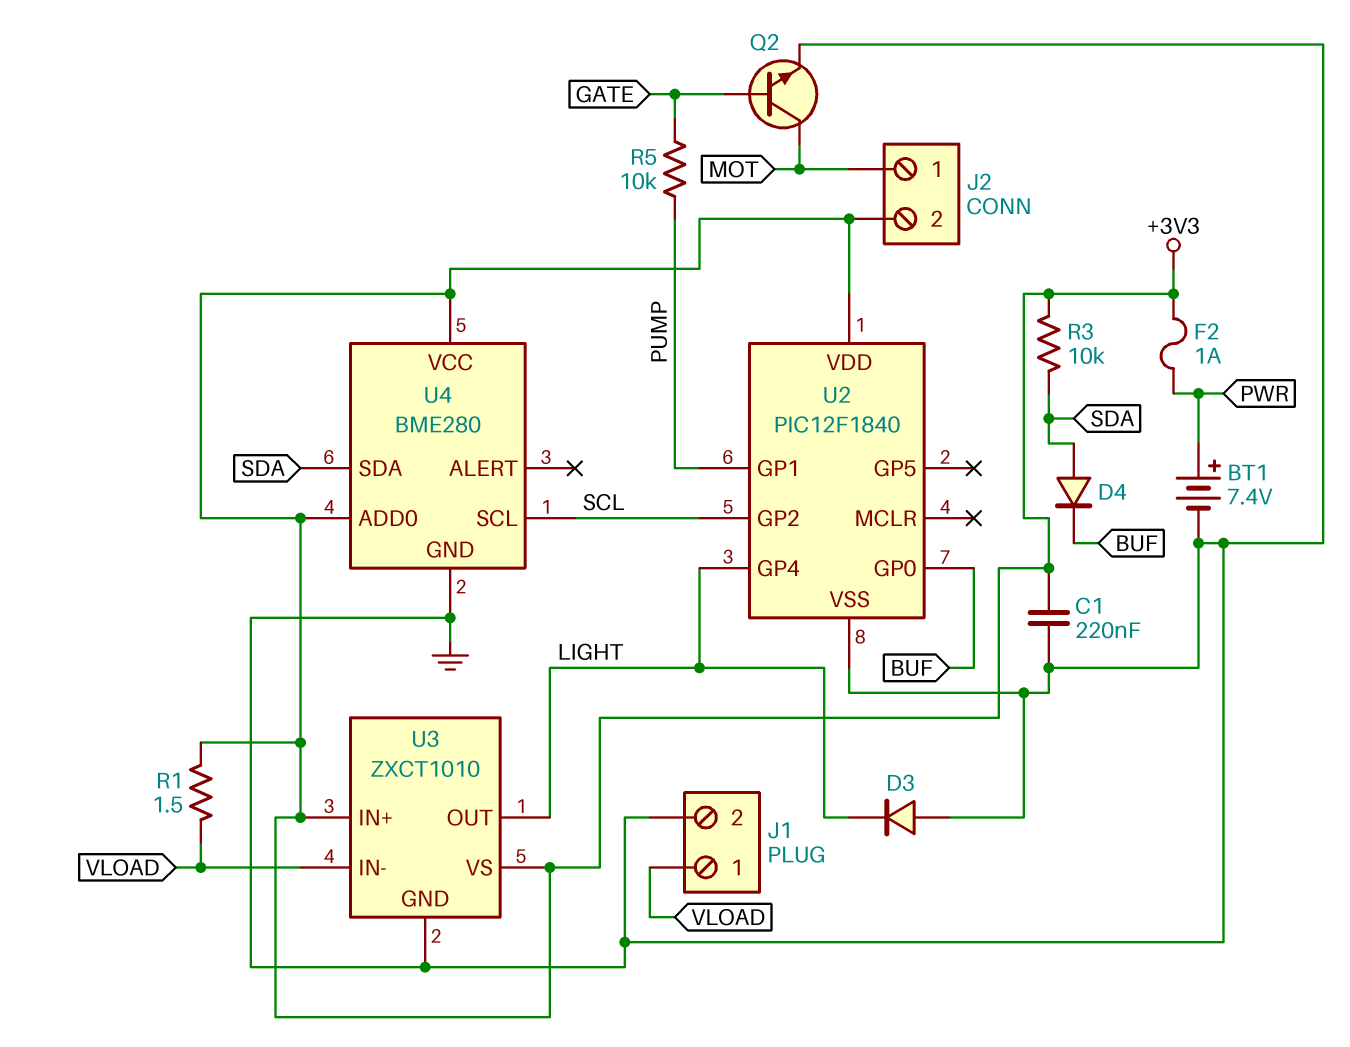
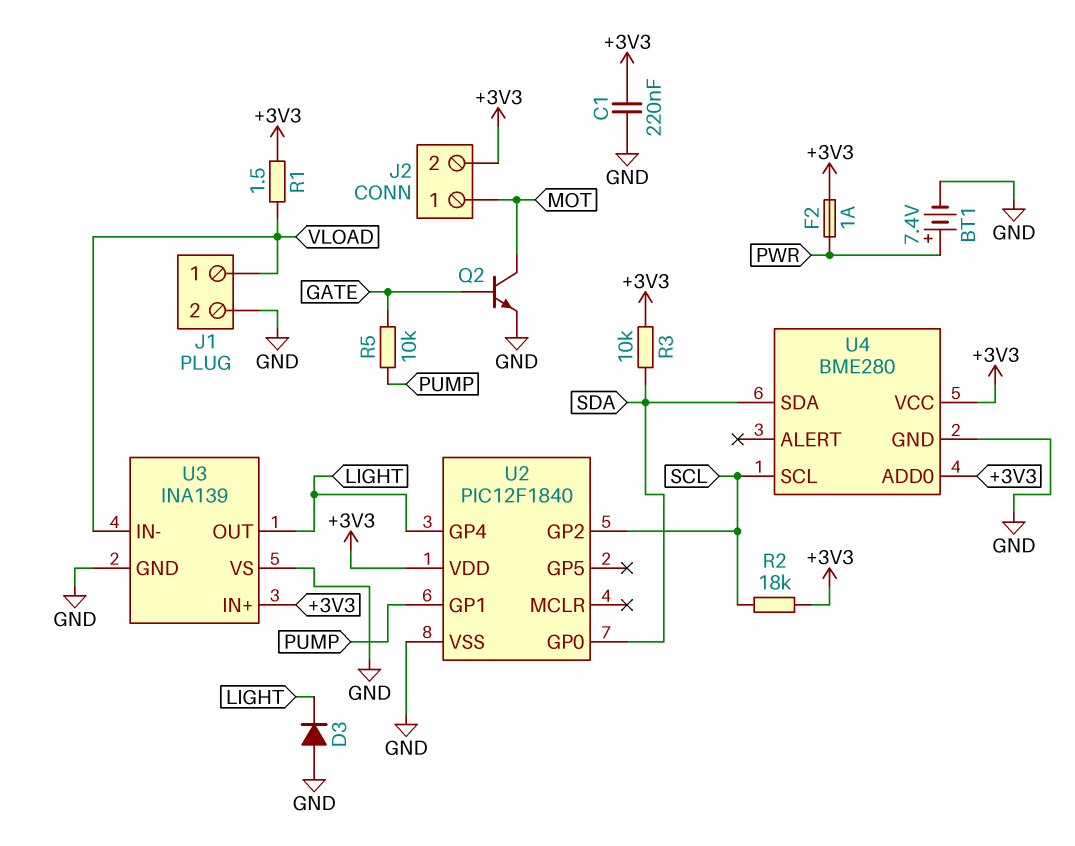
D4: diode (A SDA, K BUF) -> none
R2: none -> 18k (+3V3, SCL)
U2 pin GP0: BUF -> SDA
U3: ZXCT1010 -> INA139
U3 pin VS: +3V3 -> GND

